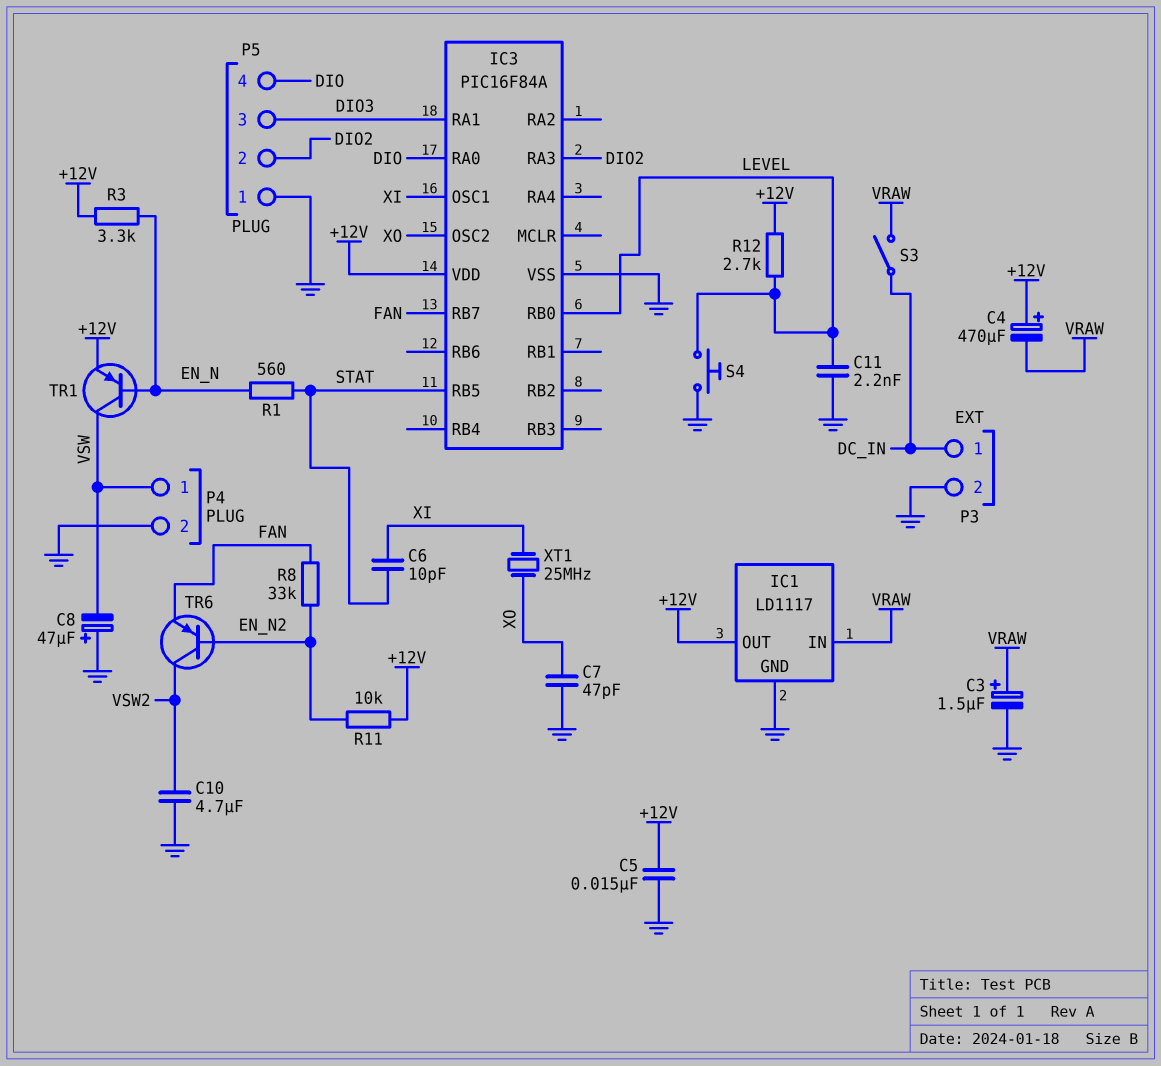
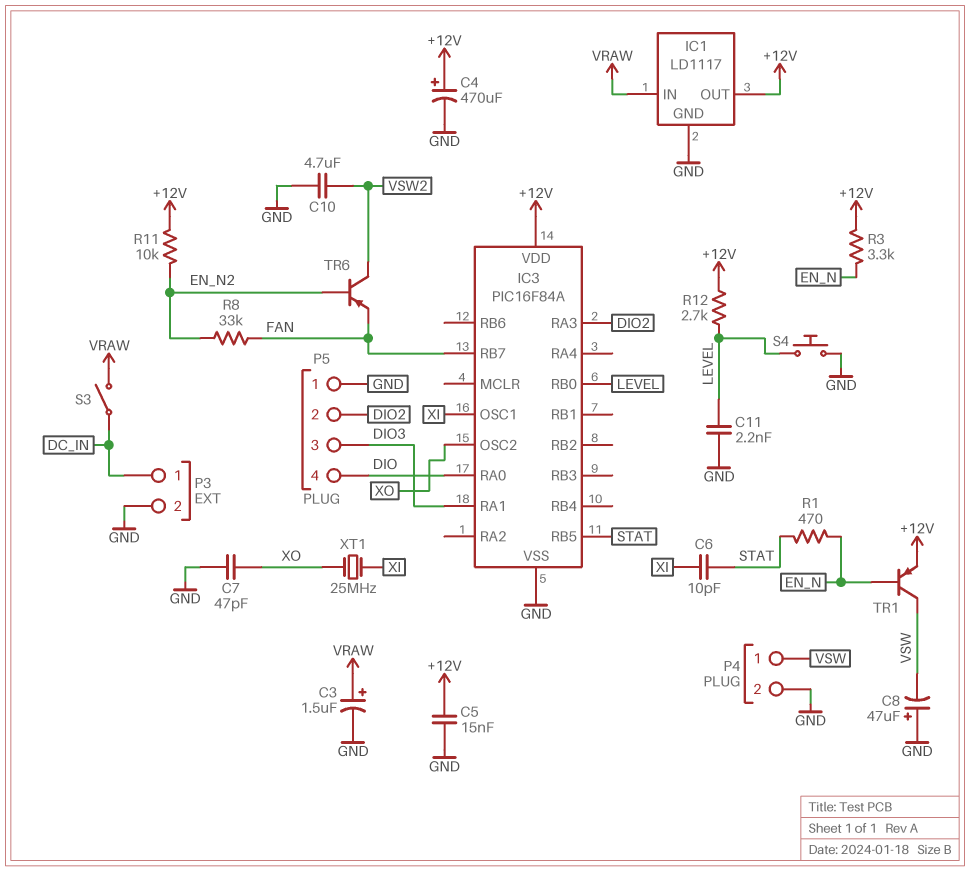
C4: 470uF (plus +12V, minus VRAW) -> 470uF (plus +12V, minus GND)
R1: 560 (EN_N, STAT) -> 470 (EN_N, STAT)

